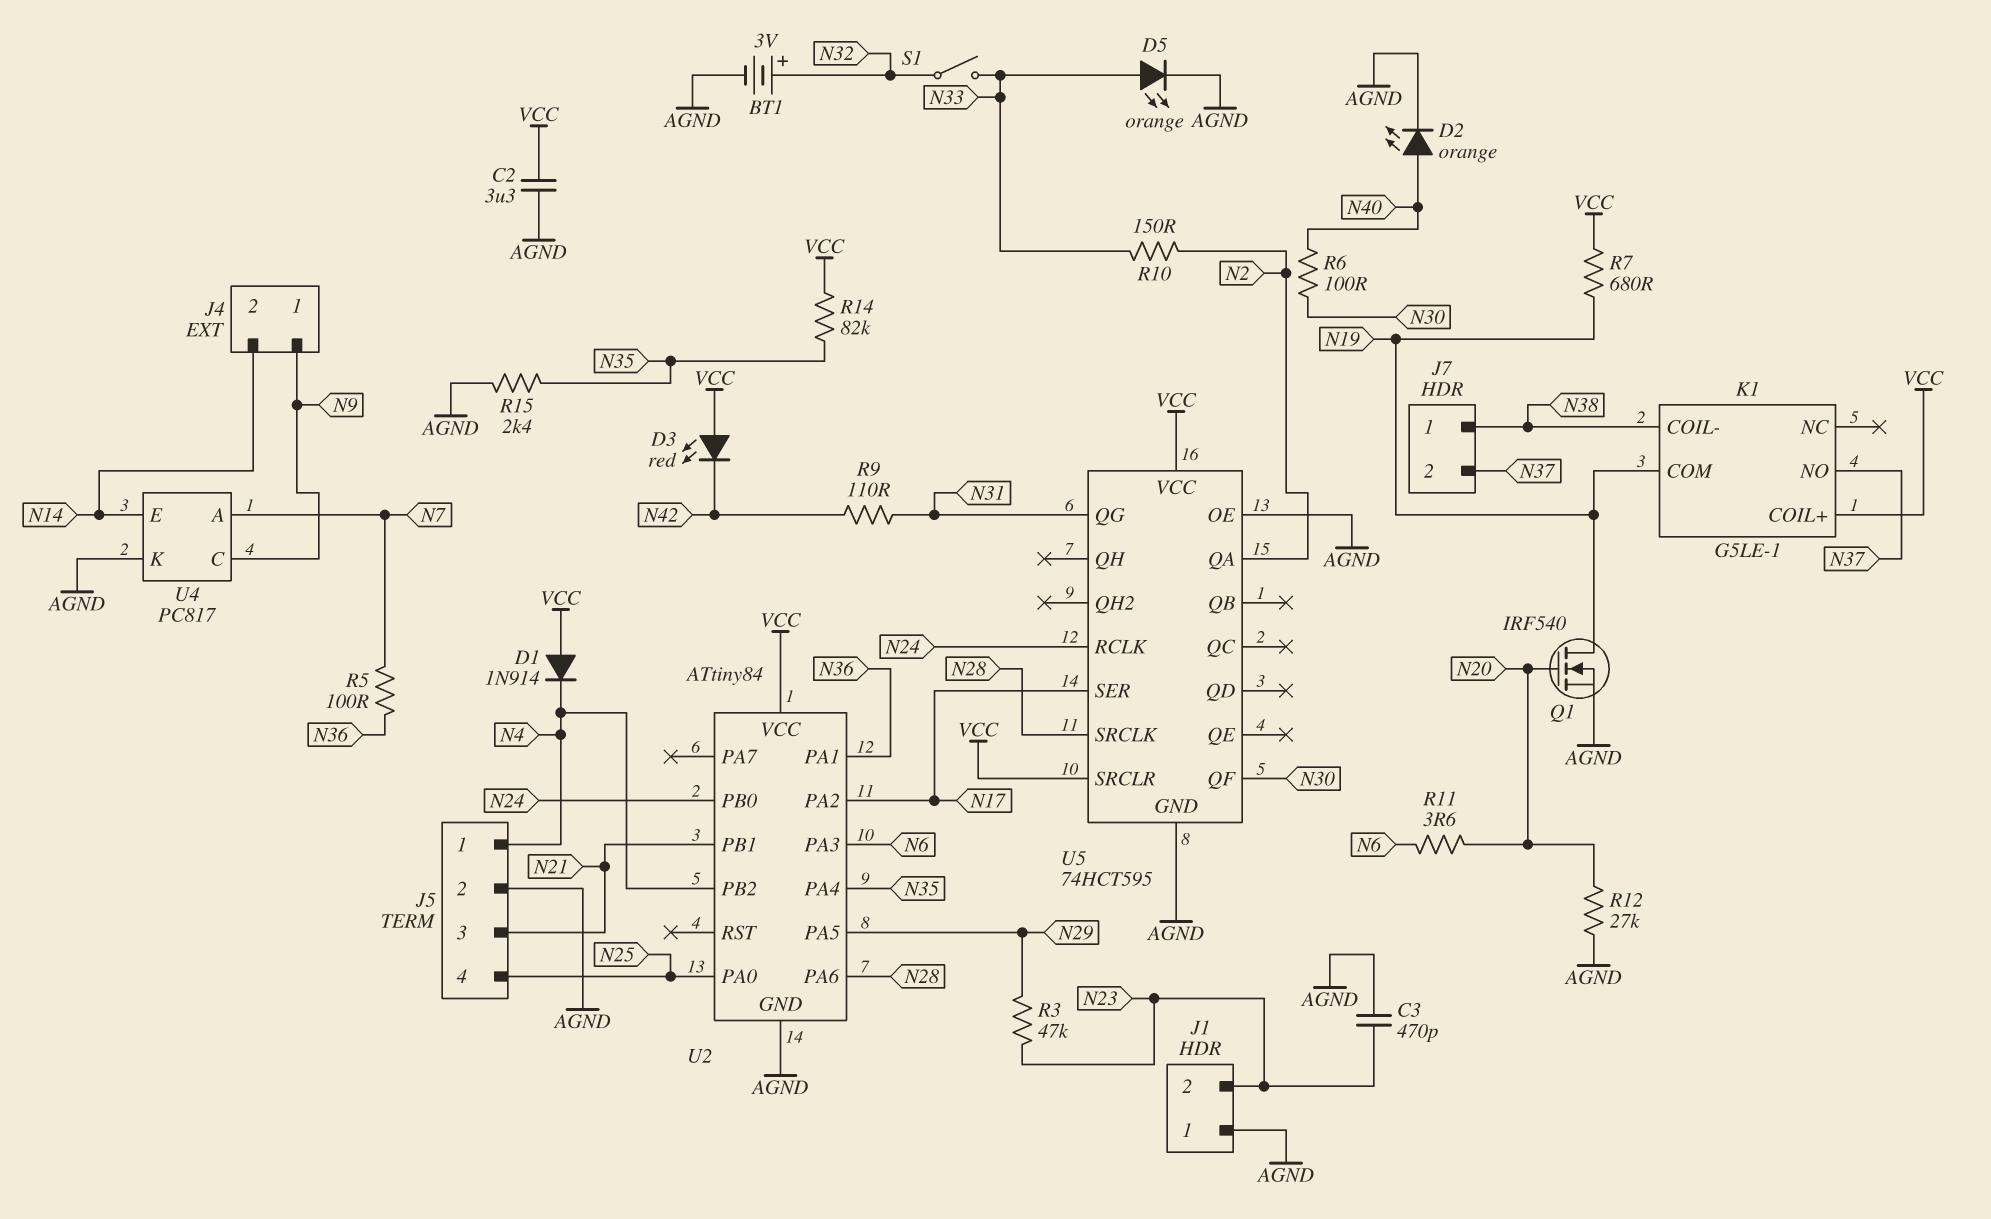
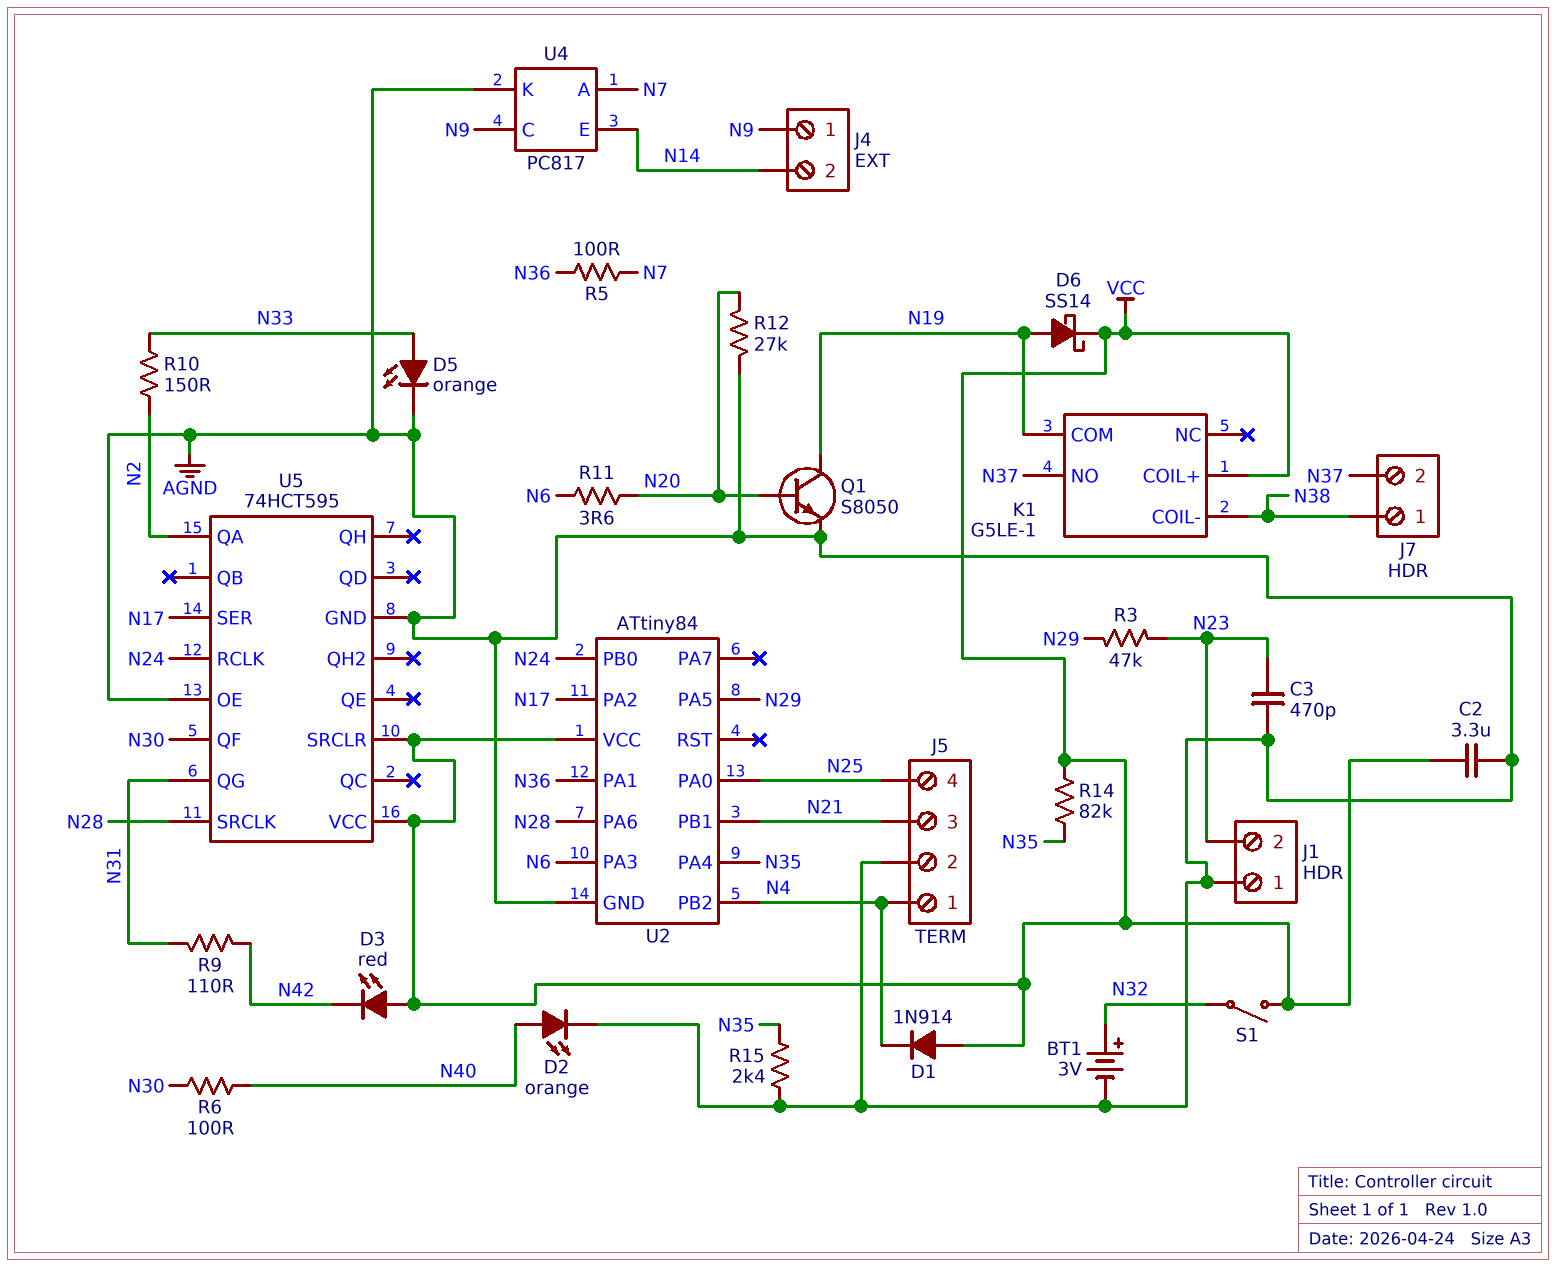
D6: none -> schottky SS14 (A N19, K VCC)
Q1: NMOS IRF540 (G N20, D N19, S AGND) -> NPN S8050 (B N20, C N19, E AGND)
R7: 680 (N19, VCC) -> none
S1: switch (N32, N33) -> switch (N32, VCC)

